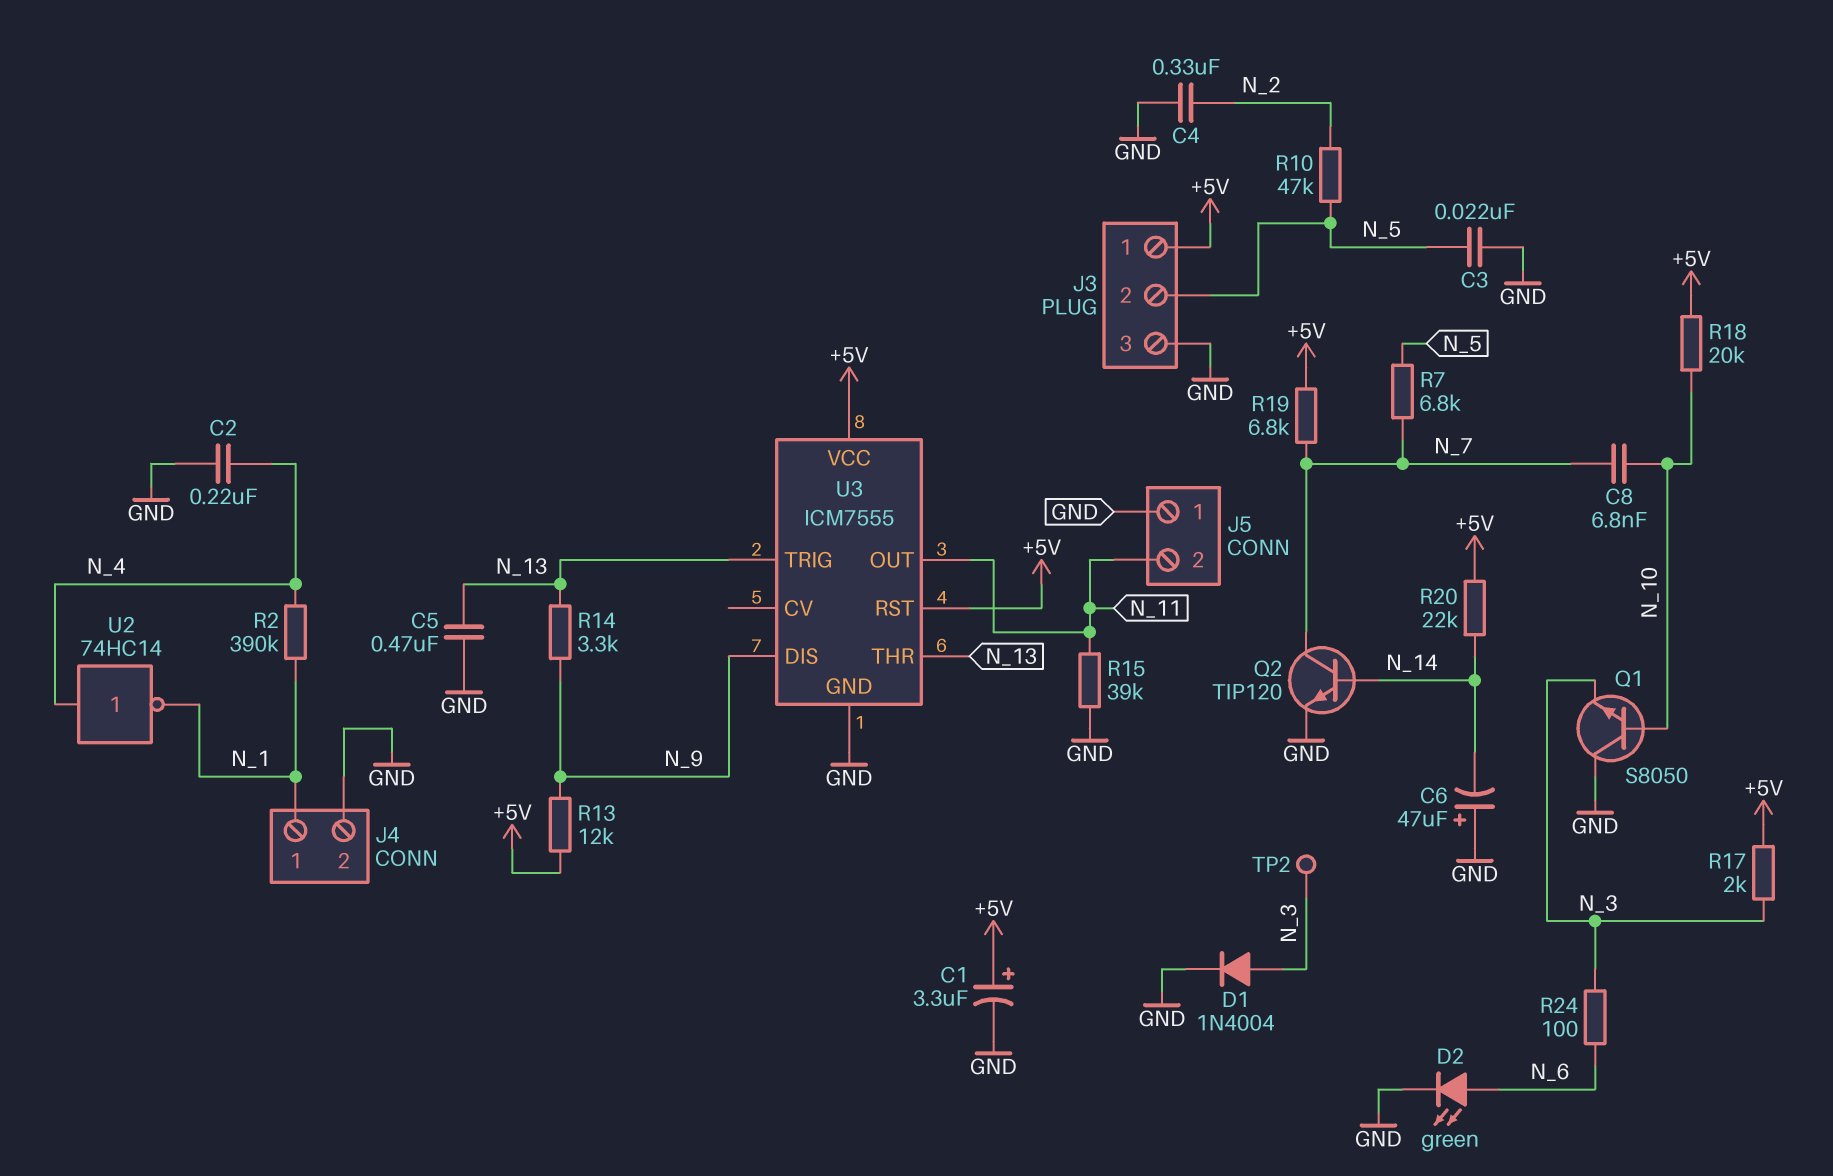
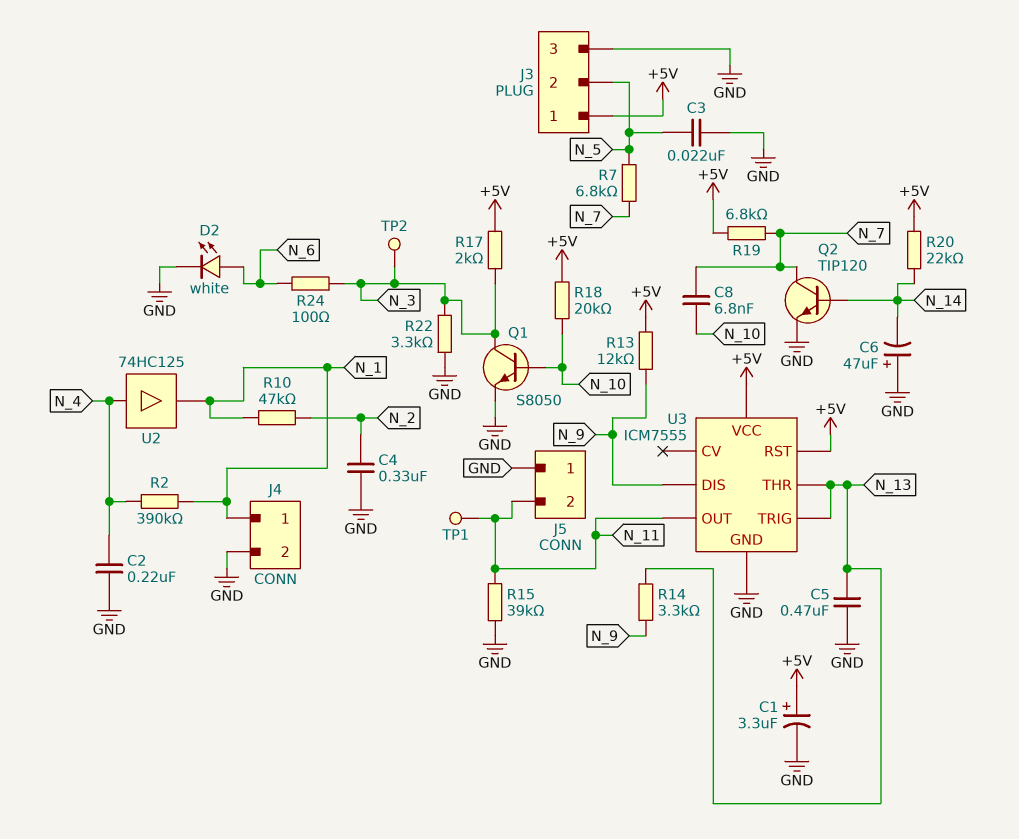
D1: diode 1N4004 (A N_3, K GND) -> none
D2: LED green (A N_6, K GND) -> LED white (A N_6, K GND)
Q1: NPN S8050 (B N_10, C GND, E N_3) -> NPN S8050 (B N_10, C N_3, E GND)
R10: 47k (N_2, N_5) -> 47k (N_1, N_2)
R22: none -> 3.3k (GND, N_3)
TP1: none -> test point (N_11)
U2: NOT 74HC14 (in N_4, out N_1) -> buffer 74HC125 (in N_4, out N_1)

